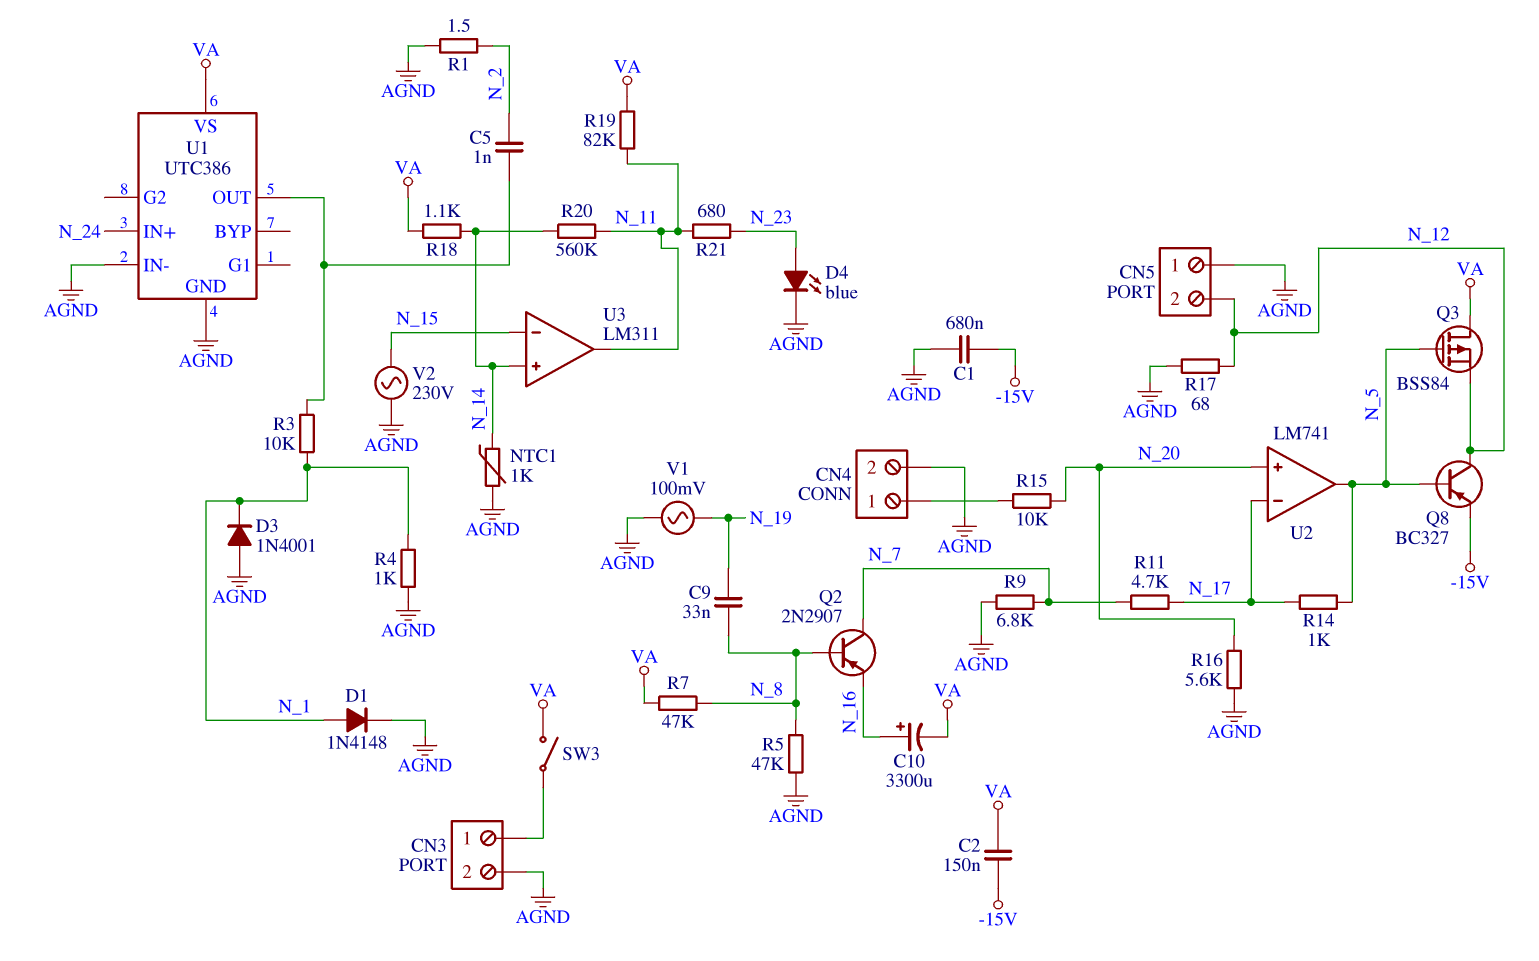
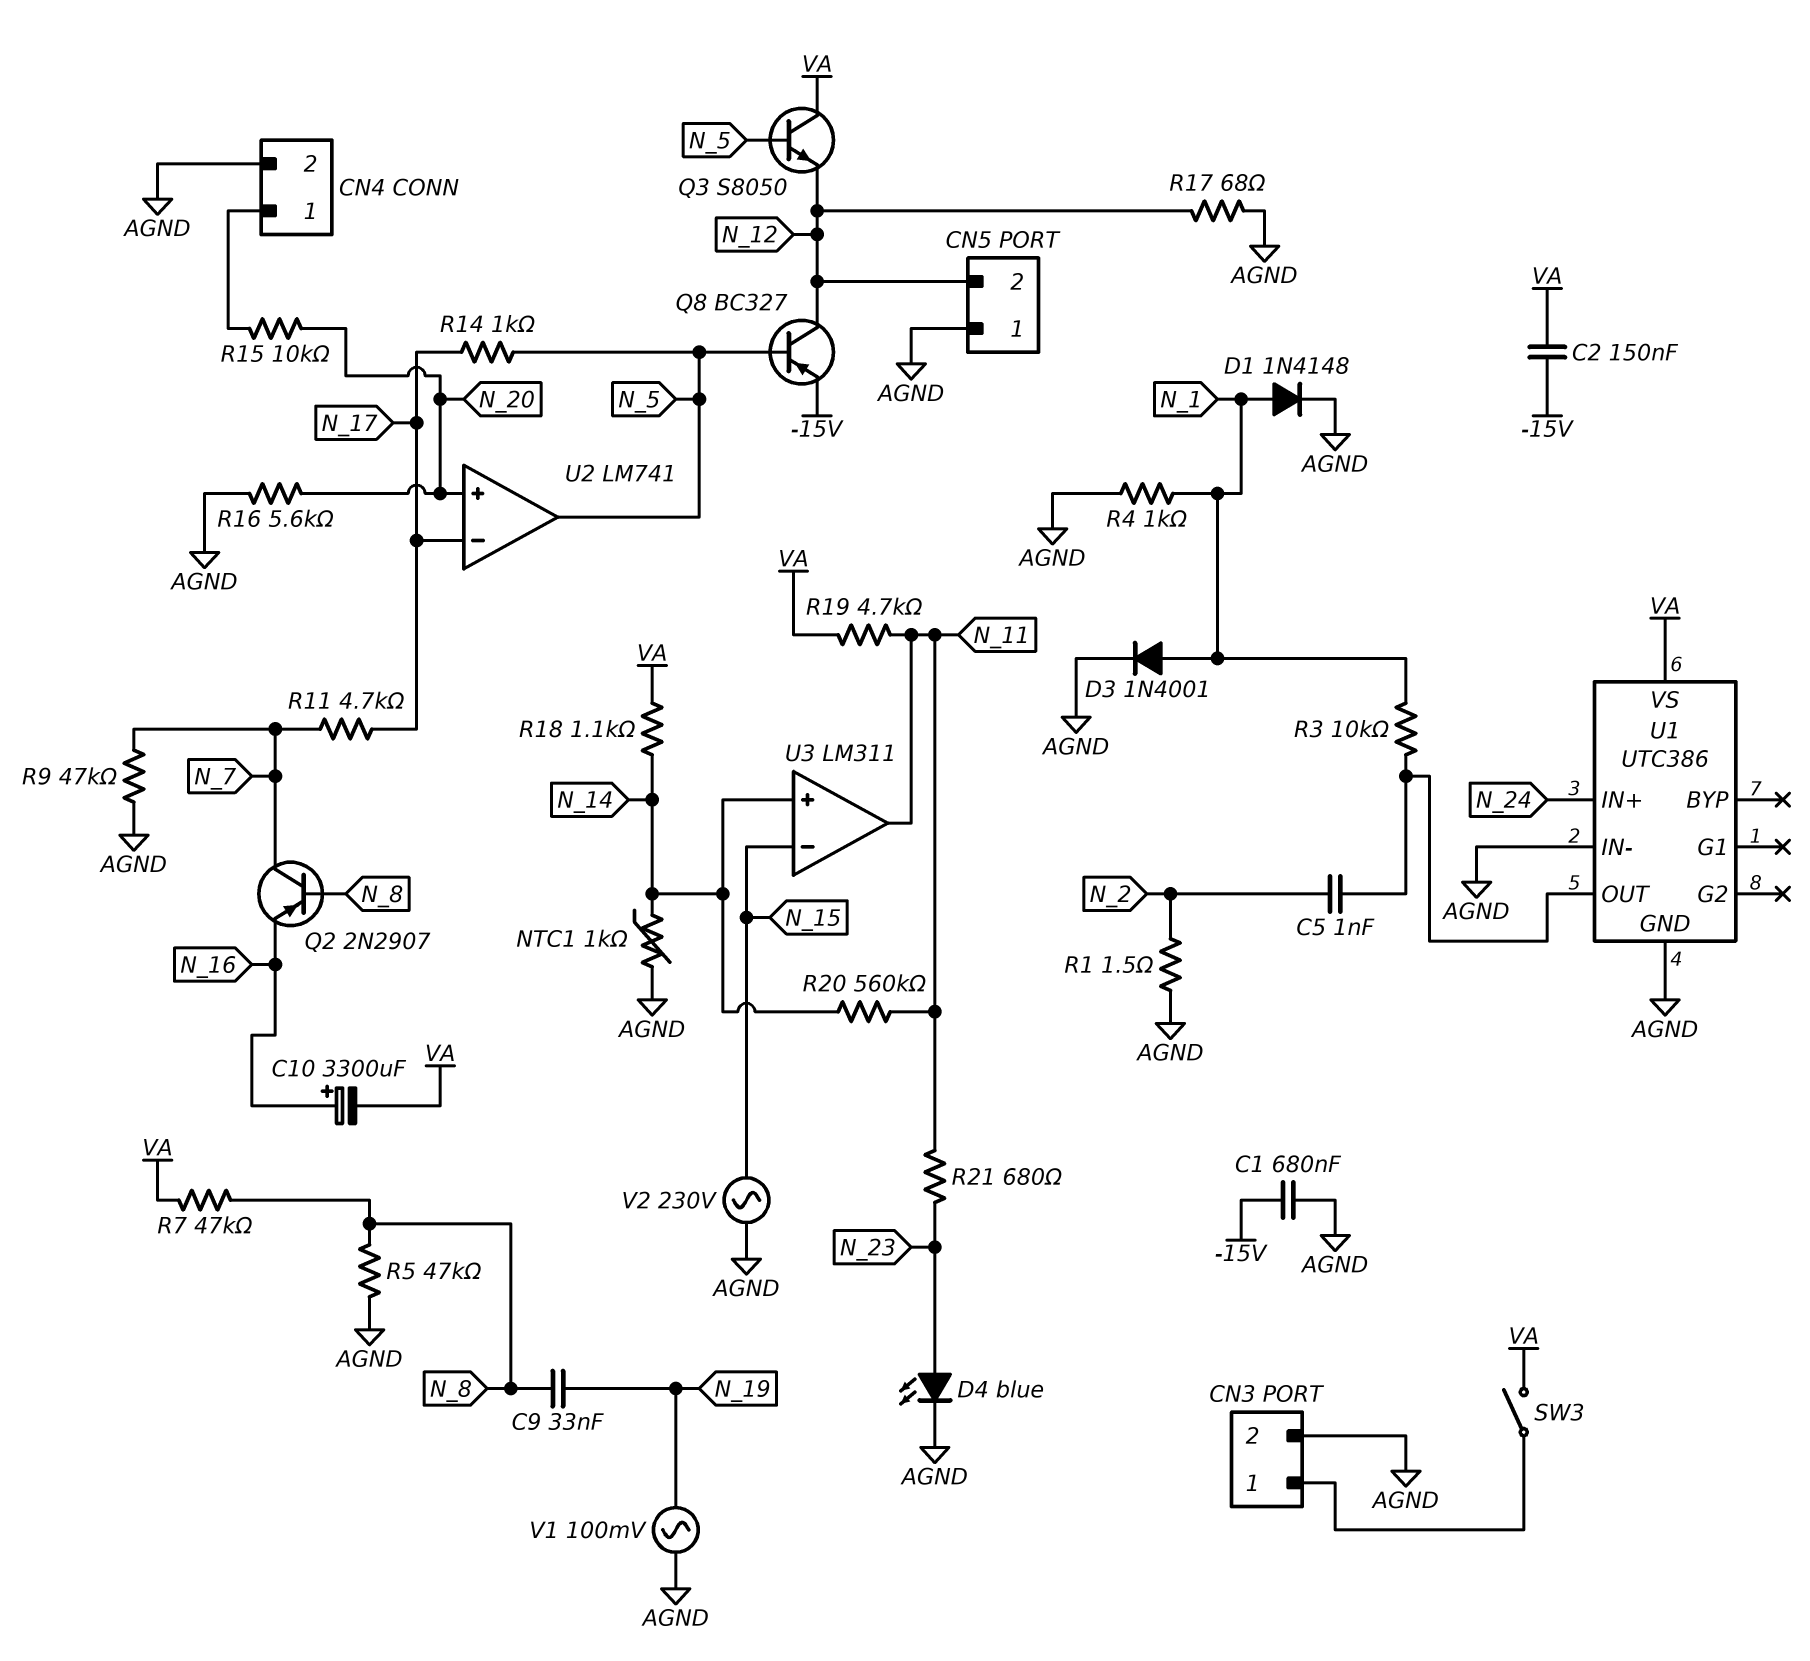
D3: diode 1N4001 (A AGND, K N_1) -> diode 1N4001 (A N_1, K AGND)
Q3: PMOS BSS84 (G N_5, D VA, S N_12) -> NPN S8050 (B N_5, C VA, E N_12)
R9: 6.8k (AGND, N_7) -> 47k (AGND, N_7)
R19: 82k (N_11, VA) -> 4.7k (N_11, VA)

